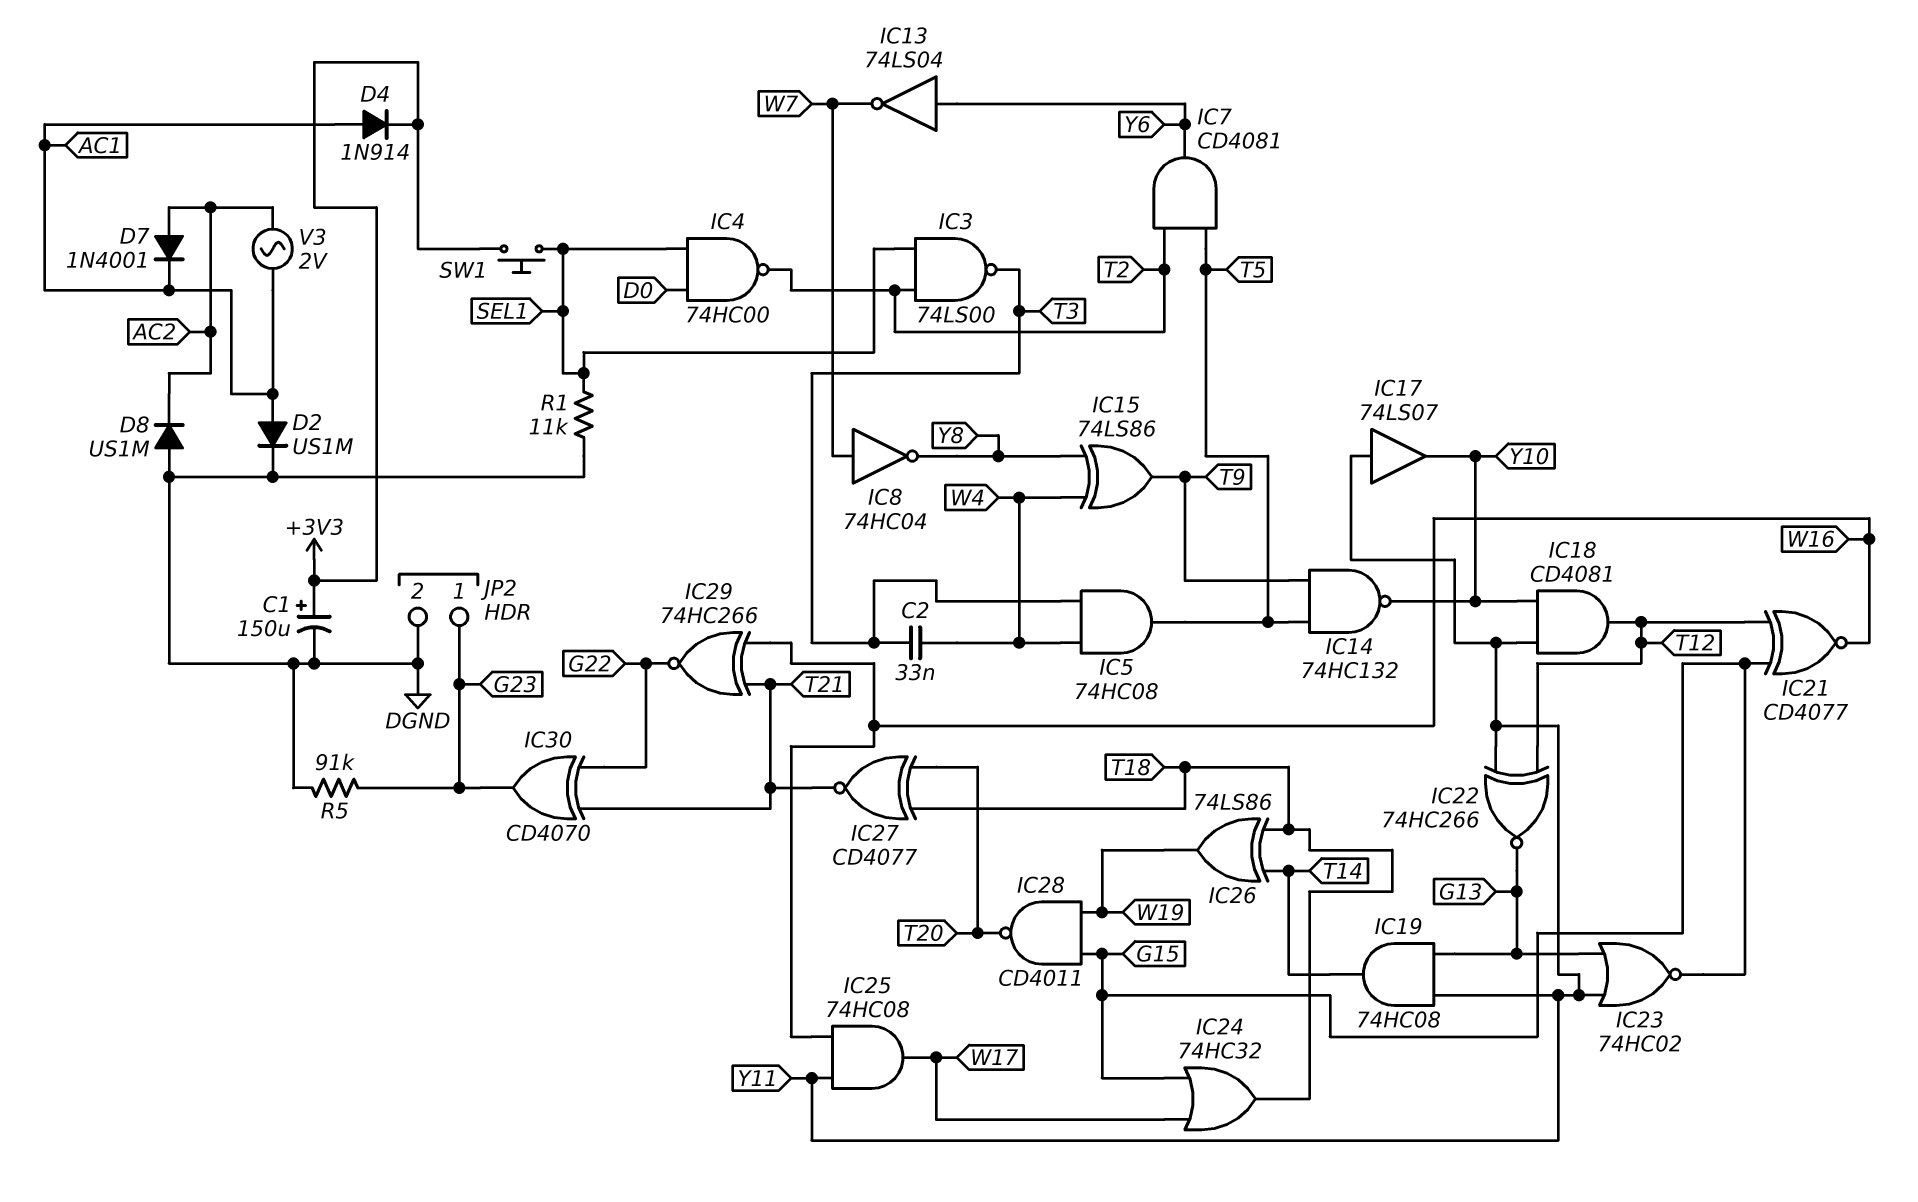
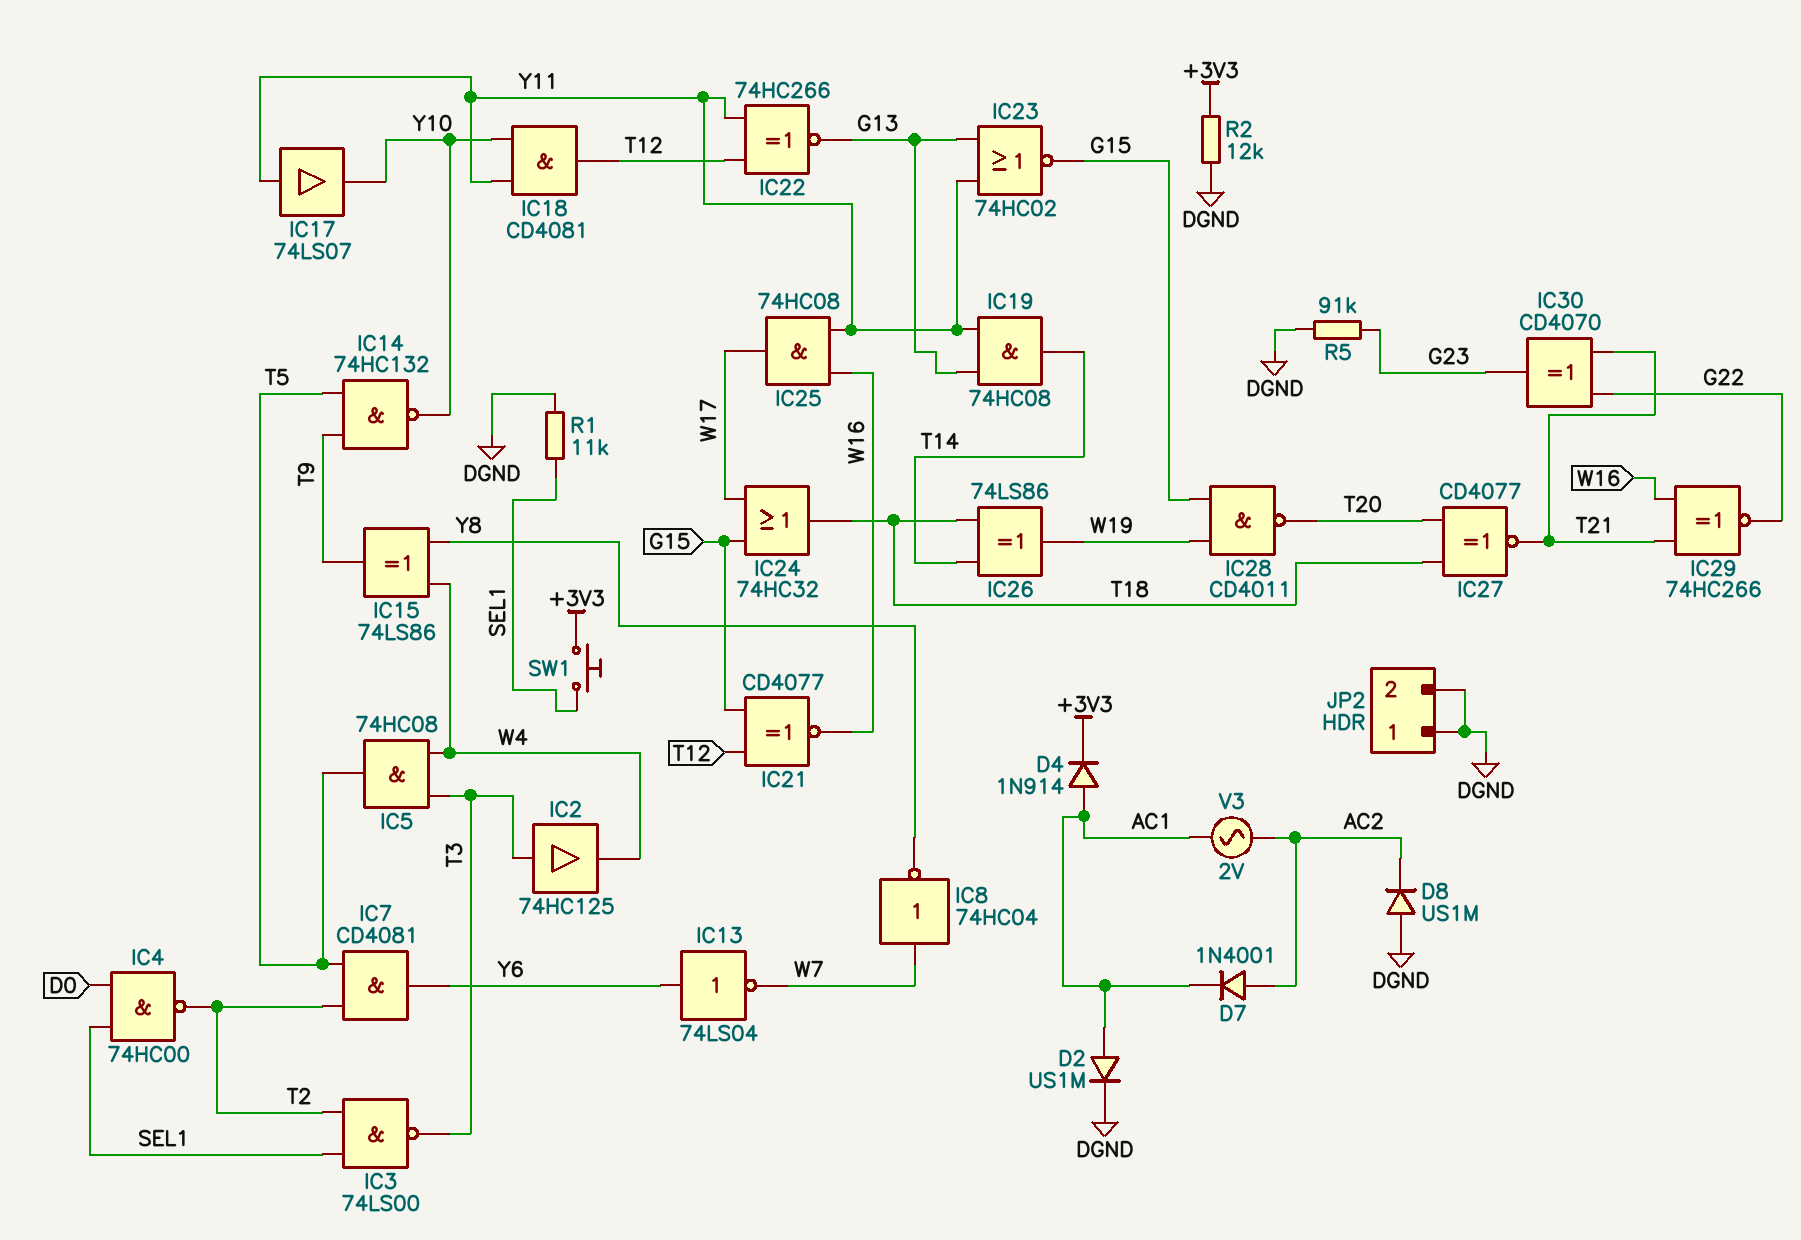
C1: 150uF (plus +3V3, minus DGND) -> none
C2: 33nF (T3, W4) -> none
IC2: none -> buffer 74HC125 (in T3, out W4)
JP2 pin 1: G23 -> DGND
R2: none -> 12k (+3V3, DGND)

